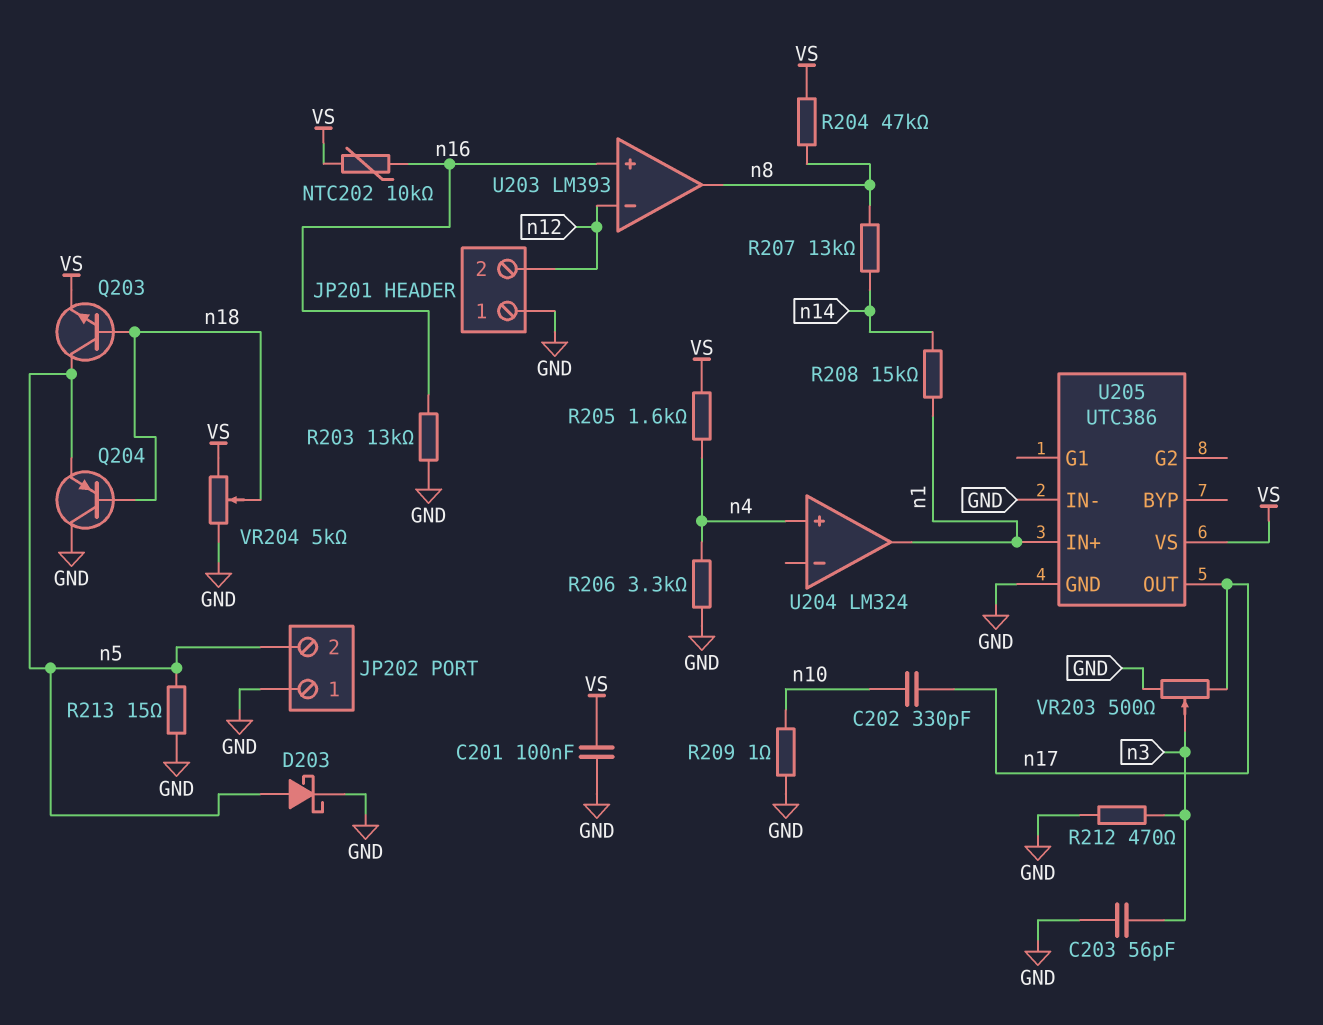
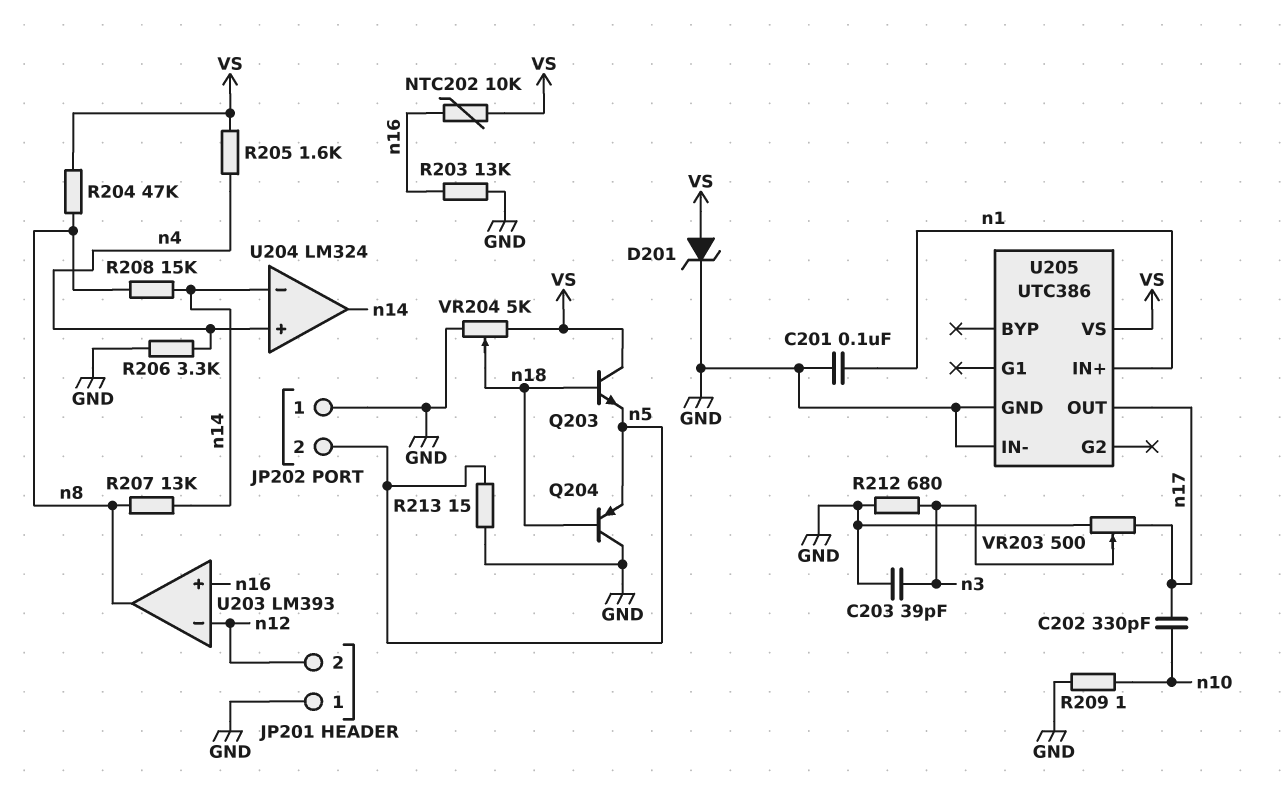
C201: 100nF (GND, VS) -> 100nF (GND, n1)
C203: 56pF (GND, n3) -> 39pF (GND, n3)
D201: none -> zener (A VS, K GND)
D203: schottky (A n5, K GND) -> none
Q203: NPN (B n18, C n5, E VS) -> NPN (B n18, C VS, E n5)
R208: 15k (n1, n14) -> 15k (n8, n14)
R212: 470 (GND, n3) -> 680 (GND, n3)
U204 pin in-: none -> n14
U204 pin out: n1 -> n14

